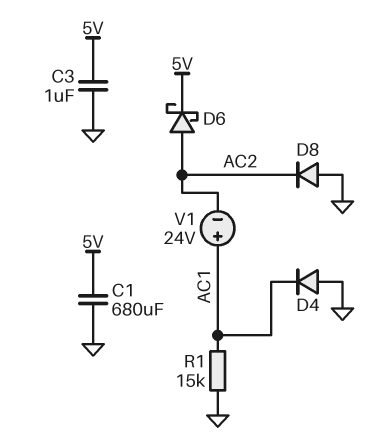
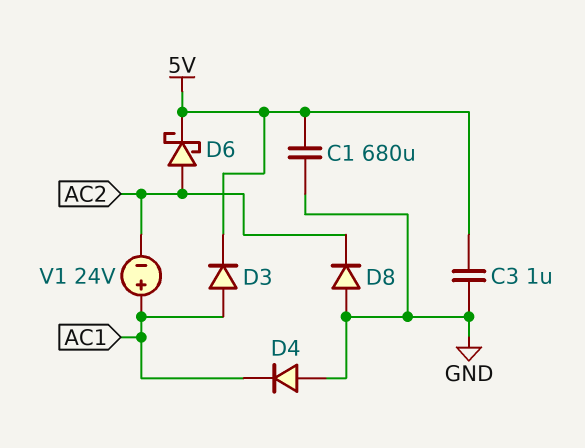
D3: none -> diode (A AC1, K 5V)
R1: 15k (AC1, GND) -> none

